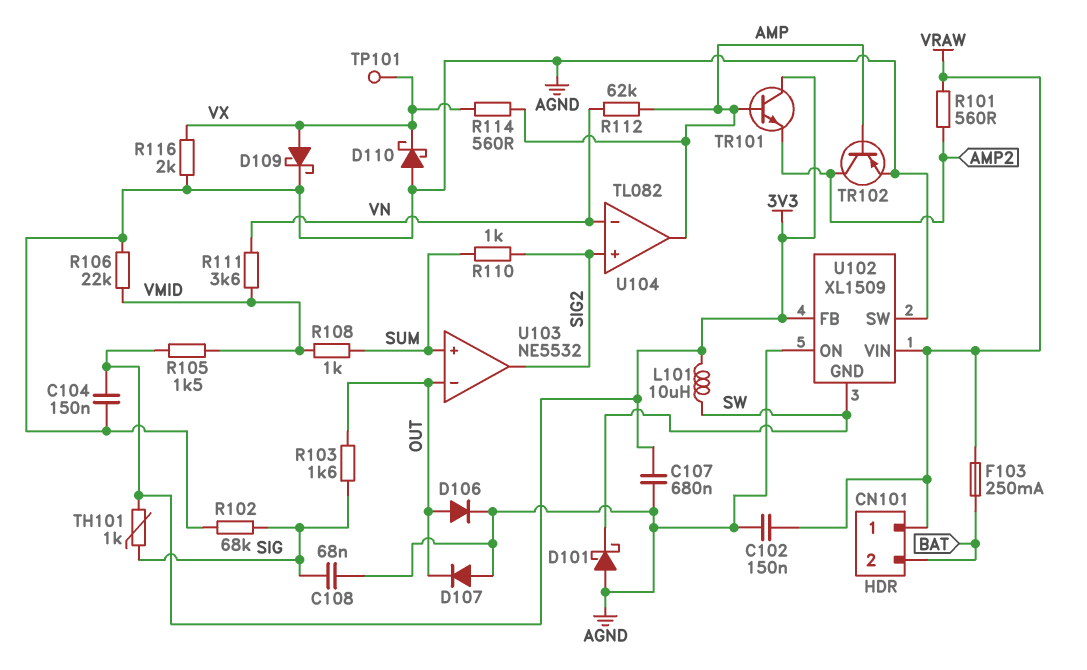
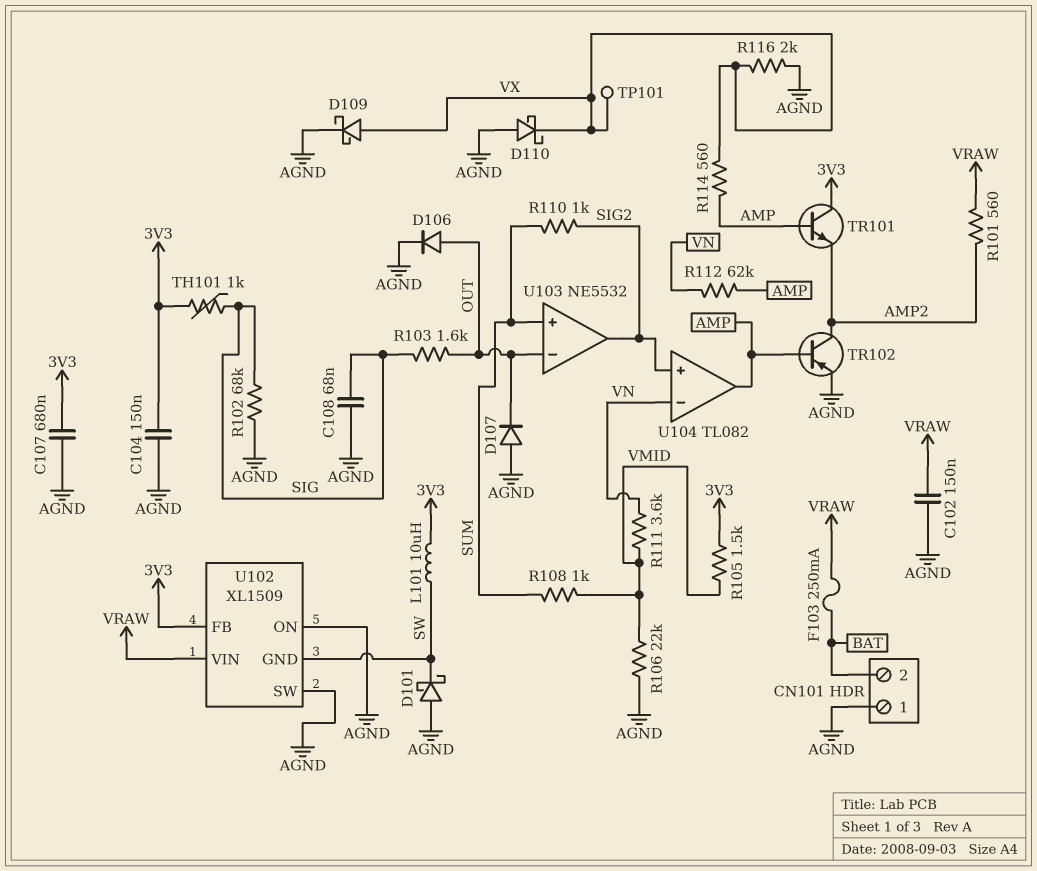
CN101 pin 1: VRAW -> AGND

